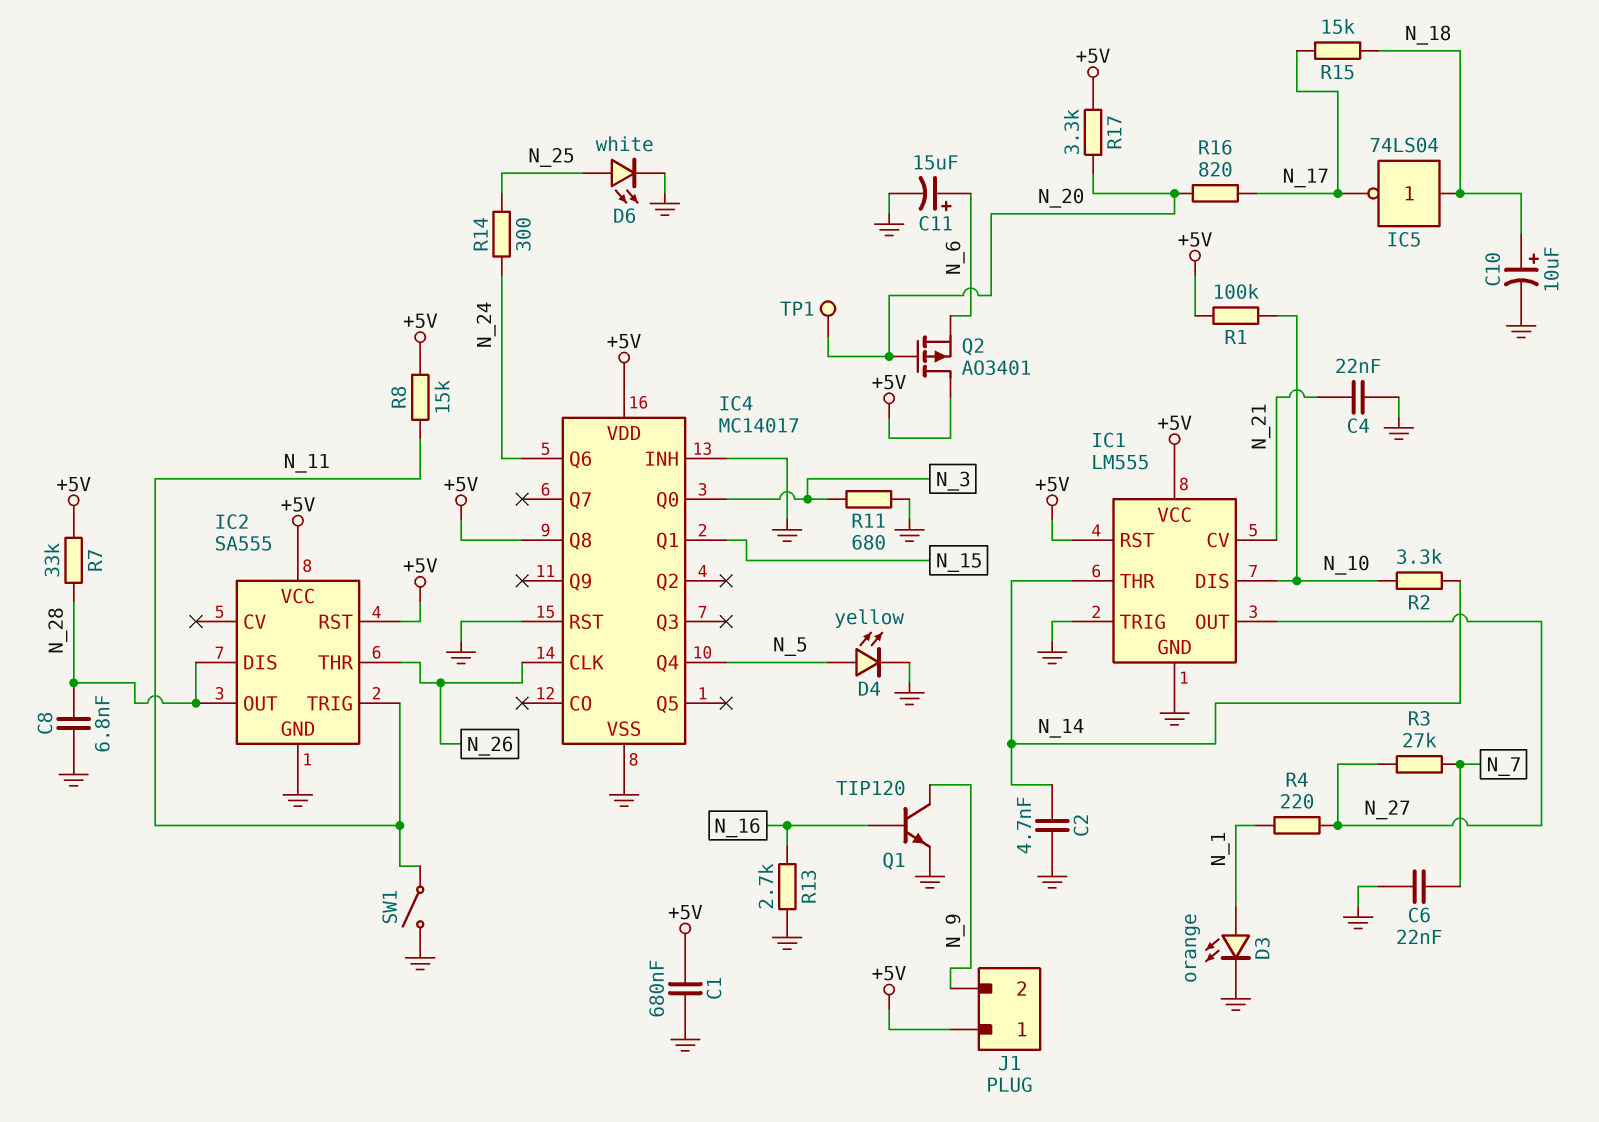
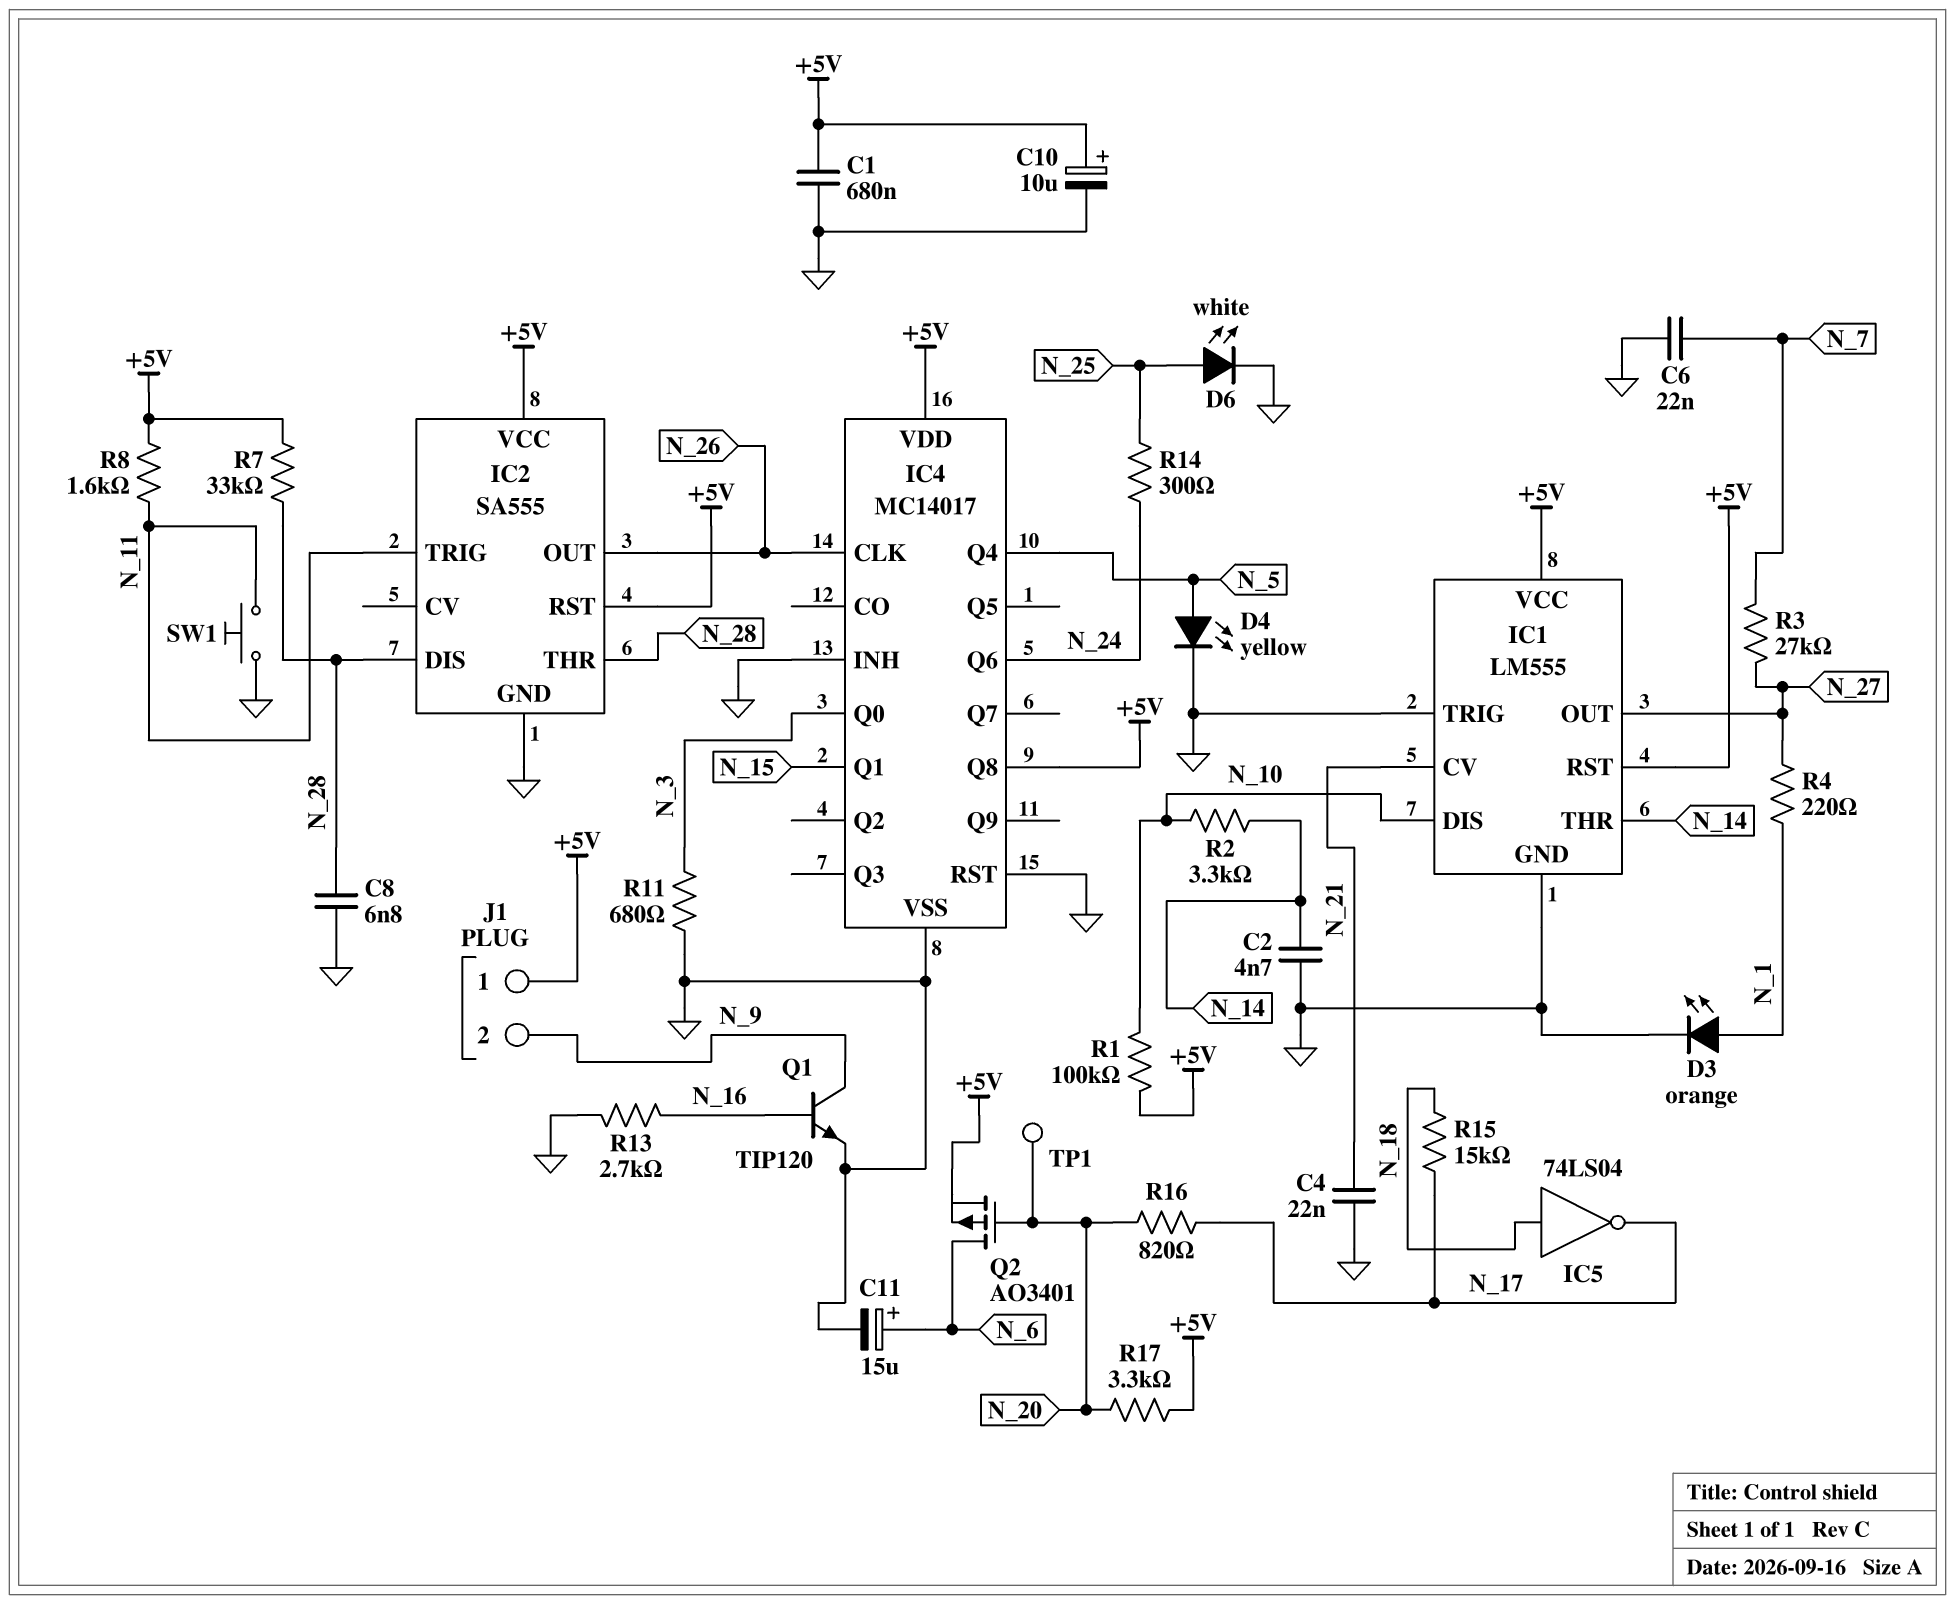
C10: 10uF (plus N_18, minus GND) -> 10uF (plus +5V, minus GND)
IC2 pin OUT: N_28 -> N_26
IC2 pin THR: N_26 -> N_28
Q2: PMOS AO3401 (G N_20, D +5V, S N_6) -> PMOS AO3401 (G N_20, D N_6, S +5V)
R8: 15k (+5V, N_11) -> 1.6k (+5V, N_11)
SW1: switch (GND, N_11) -> button (GND, N_11)

